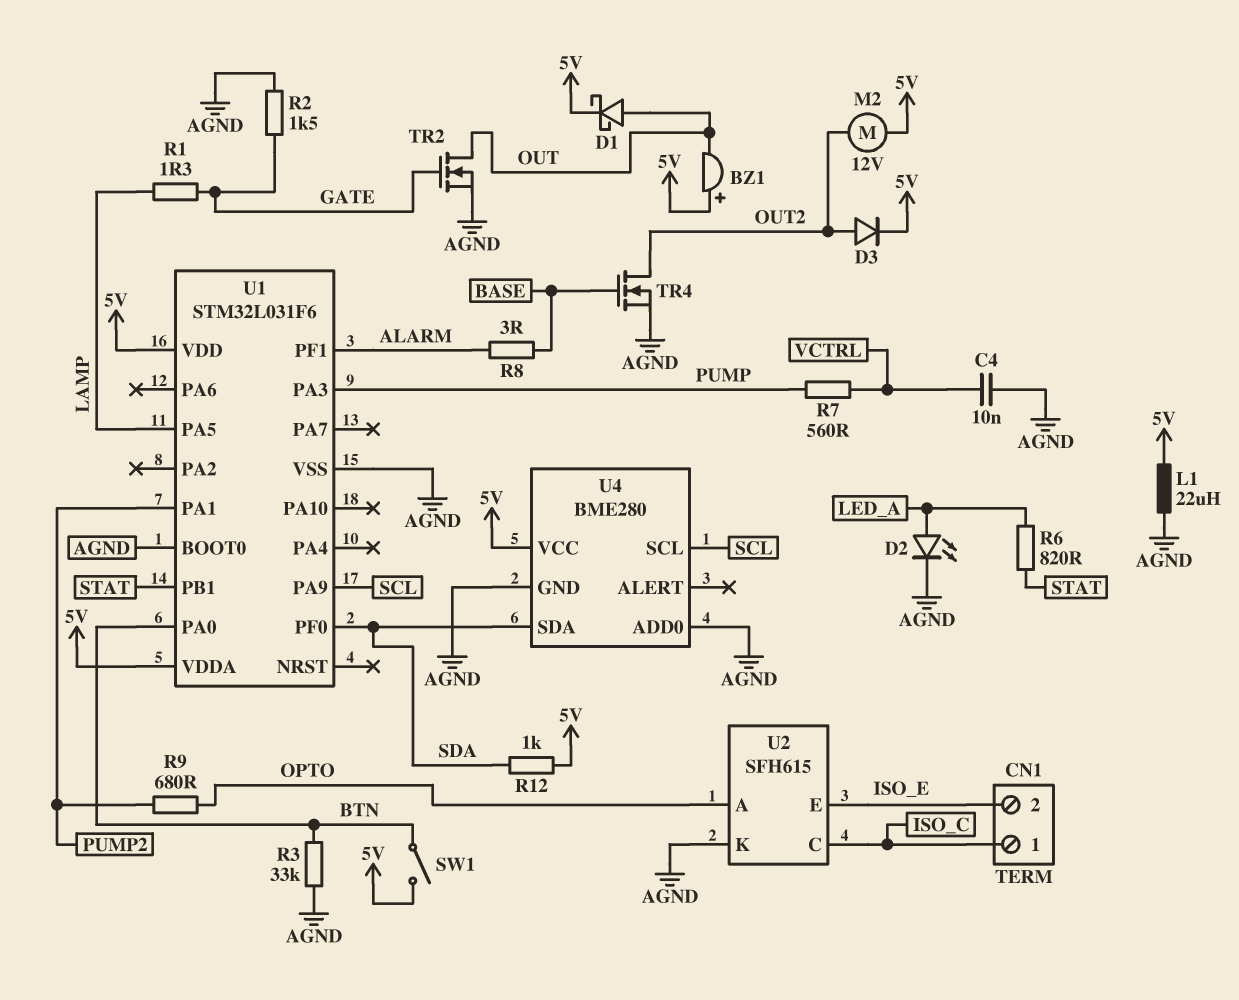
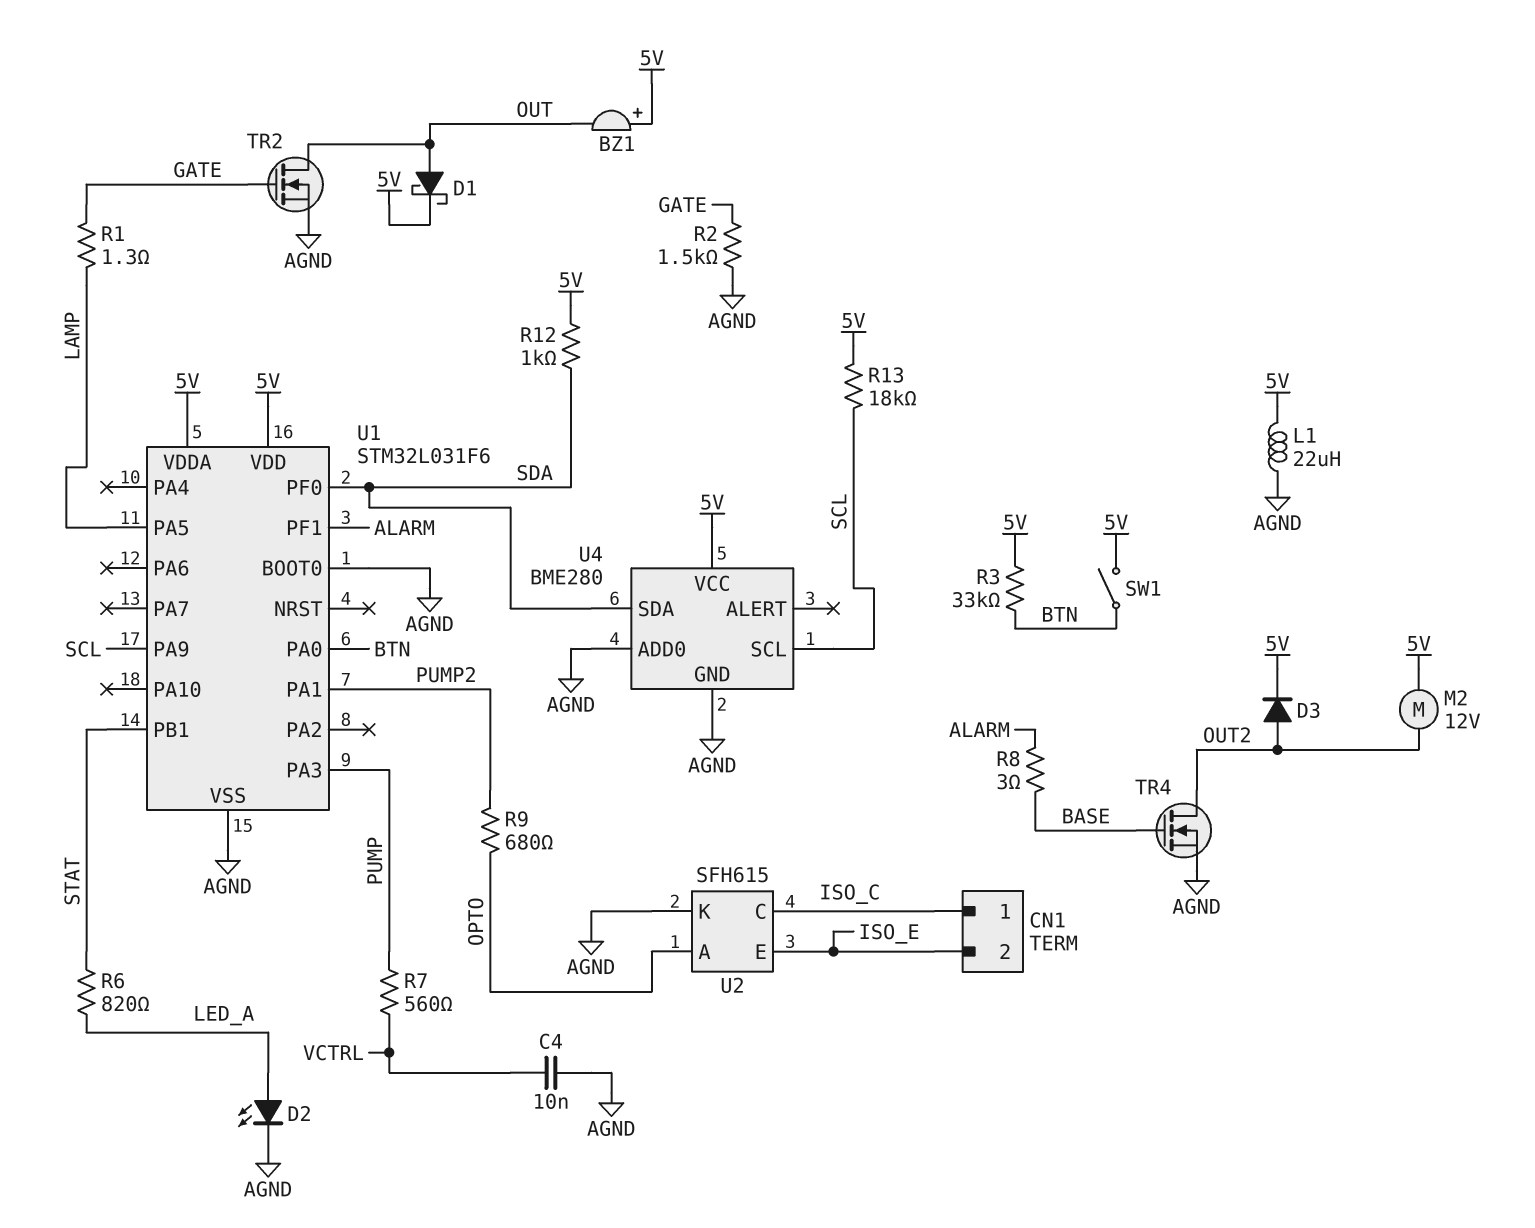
R3: 33k (AGND, BTN) -> 33k (5V, BTN)
R13: none -> 18k (5V, SCL)

